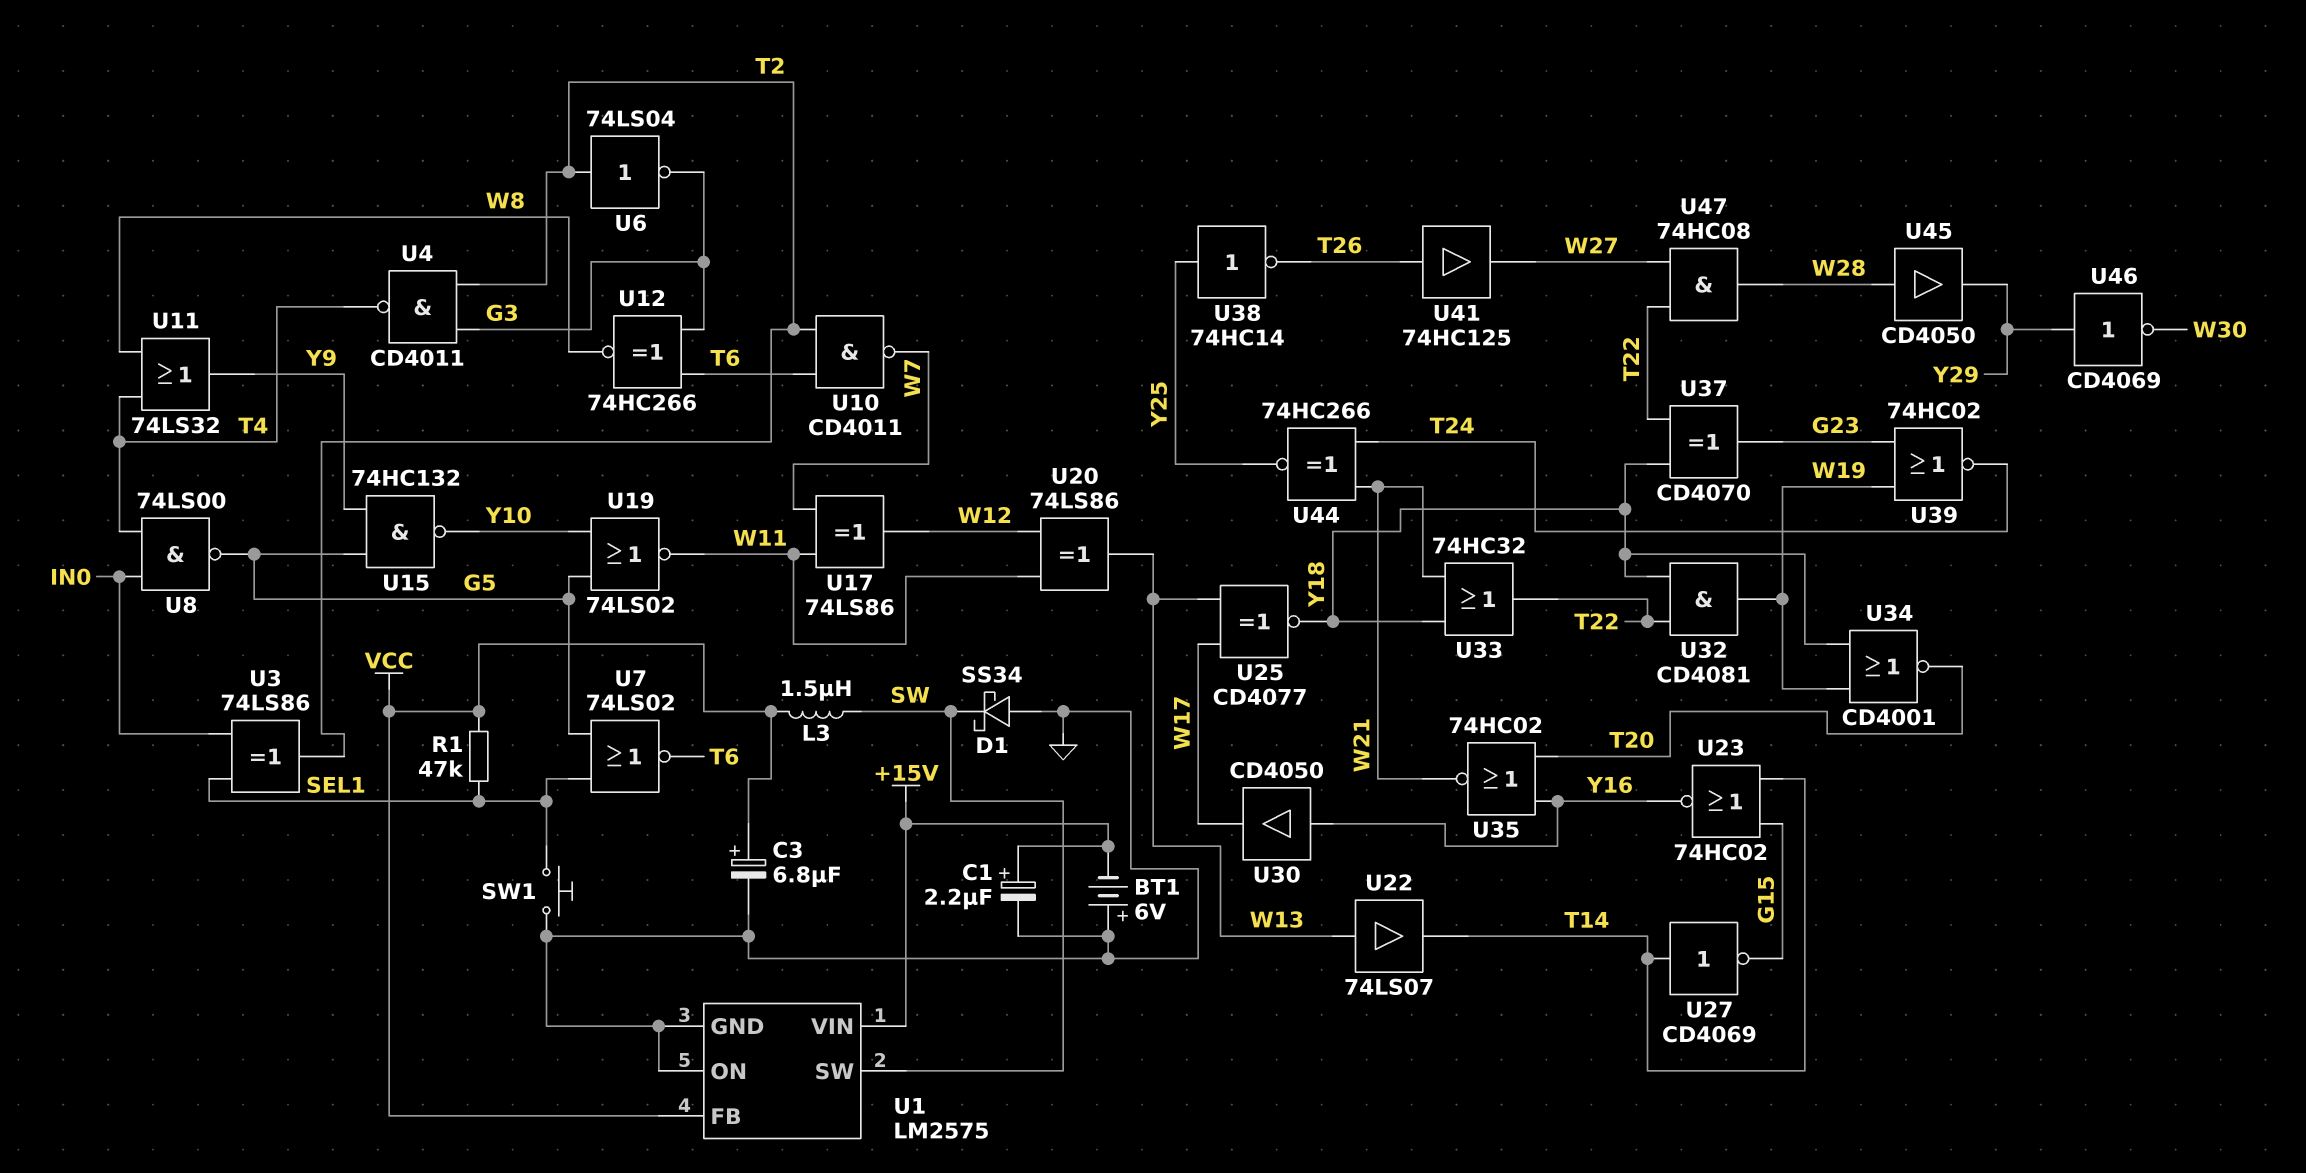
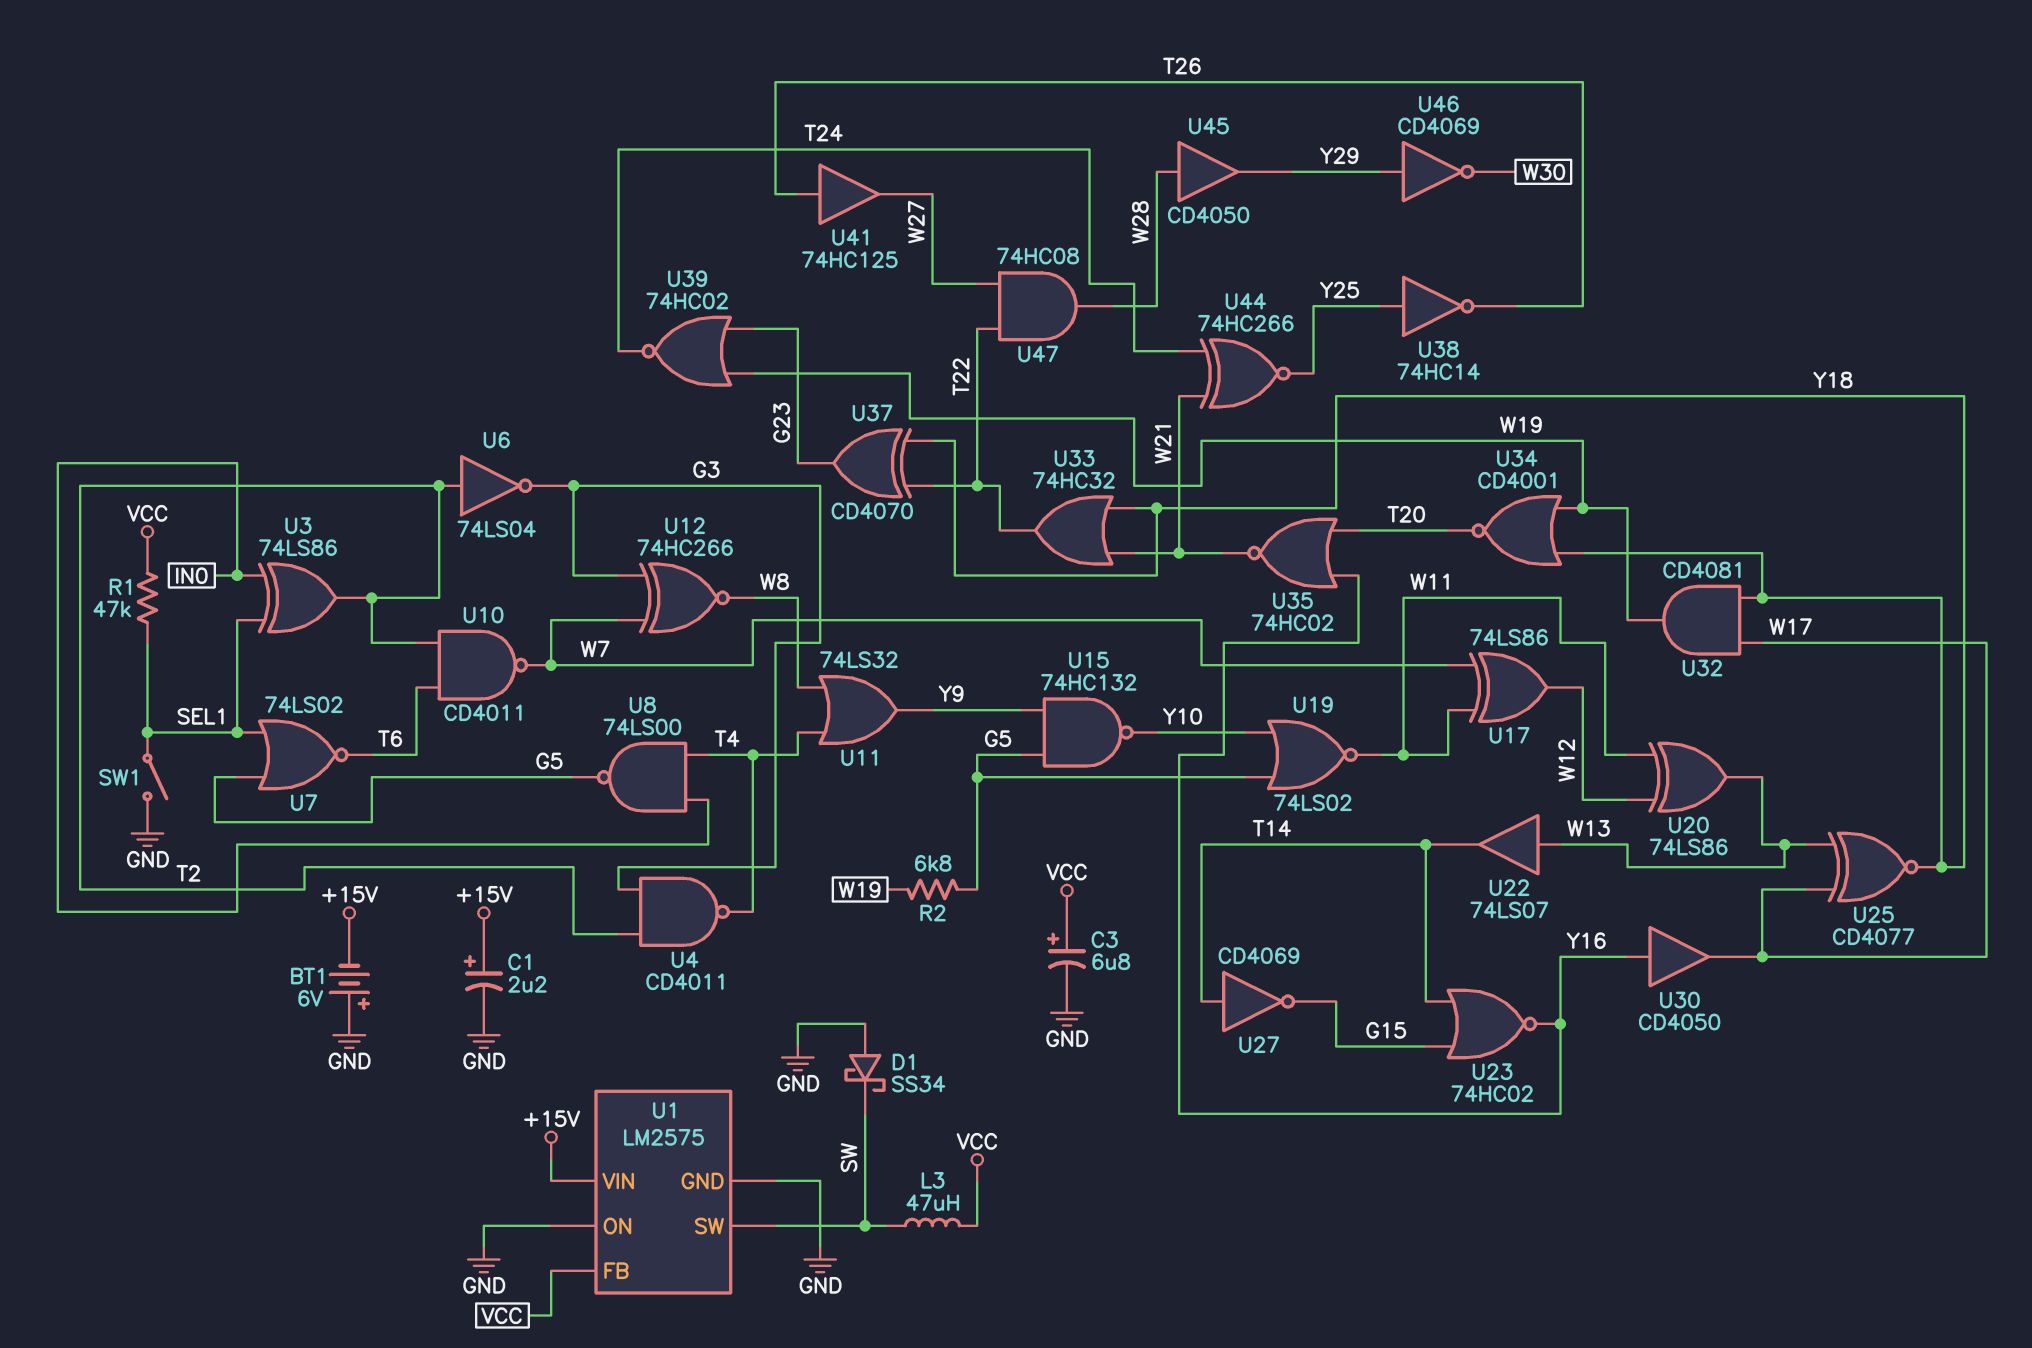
L3: 1.5uH (SW, VCC) -> 47uH (SW, VCC)
R2: none -> 6.8k (G5, W19)
SW1: button (GND, SEL1) -> switch (GND, SEL1)
U12: XNOR 74HC266 (in G3, in T6, out W8) -> XNOR 74HC266 (in G3, in W7, out W8)
U32: AND CD4081 (in T22, in Y18, out W19) -> AND CD4081 (in W17, in Y18, out W19)

